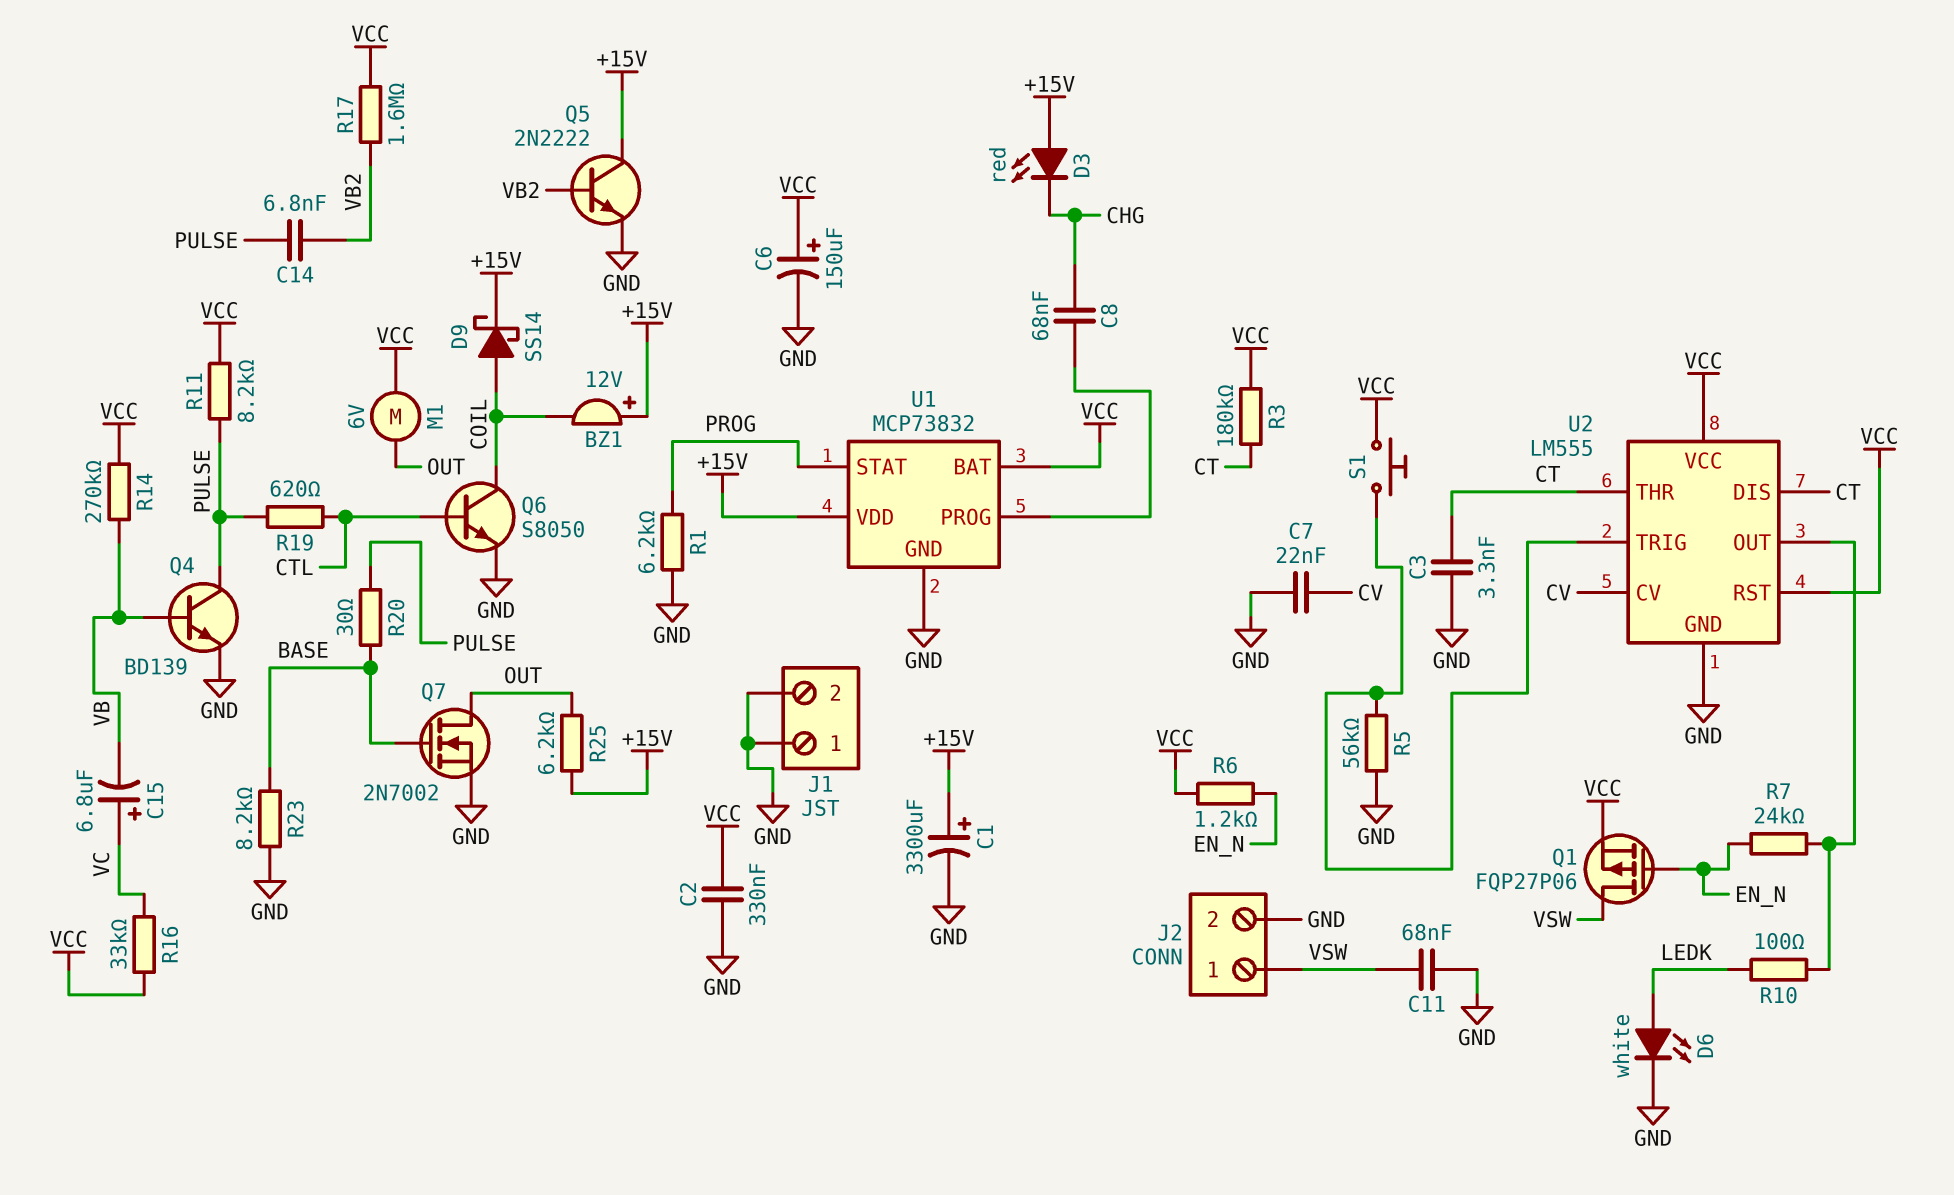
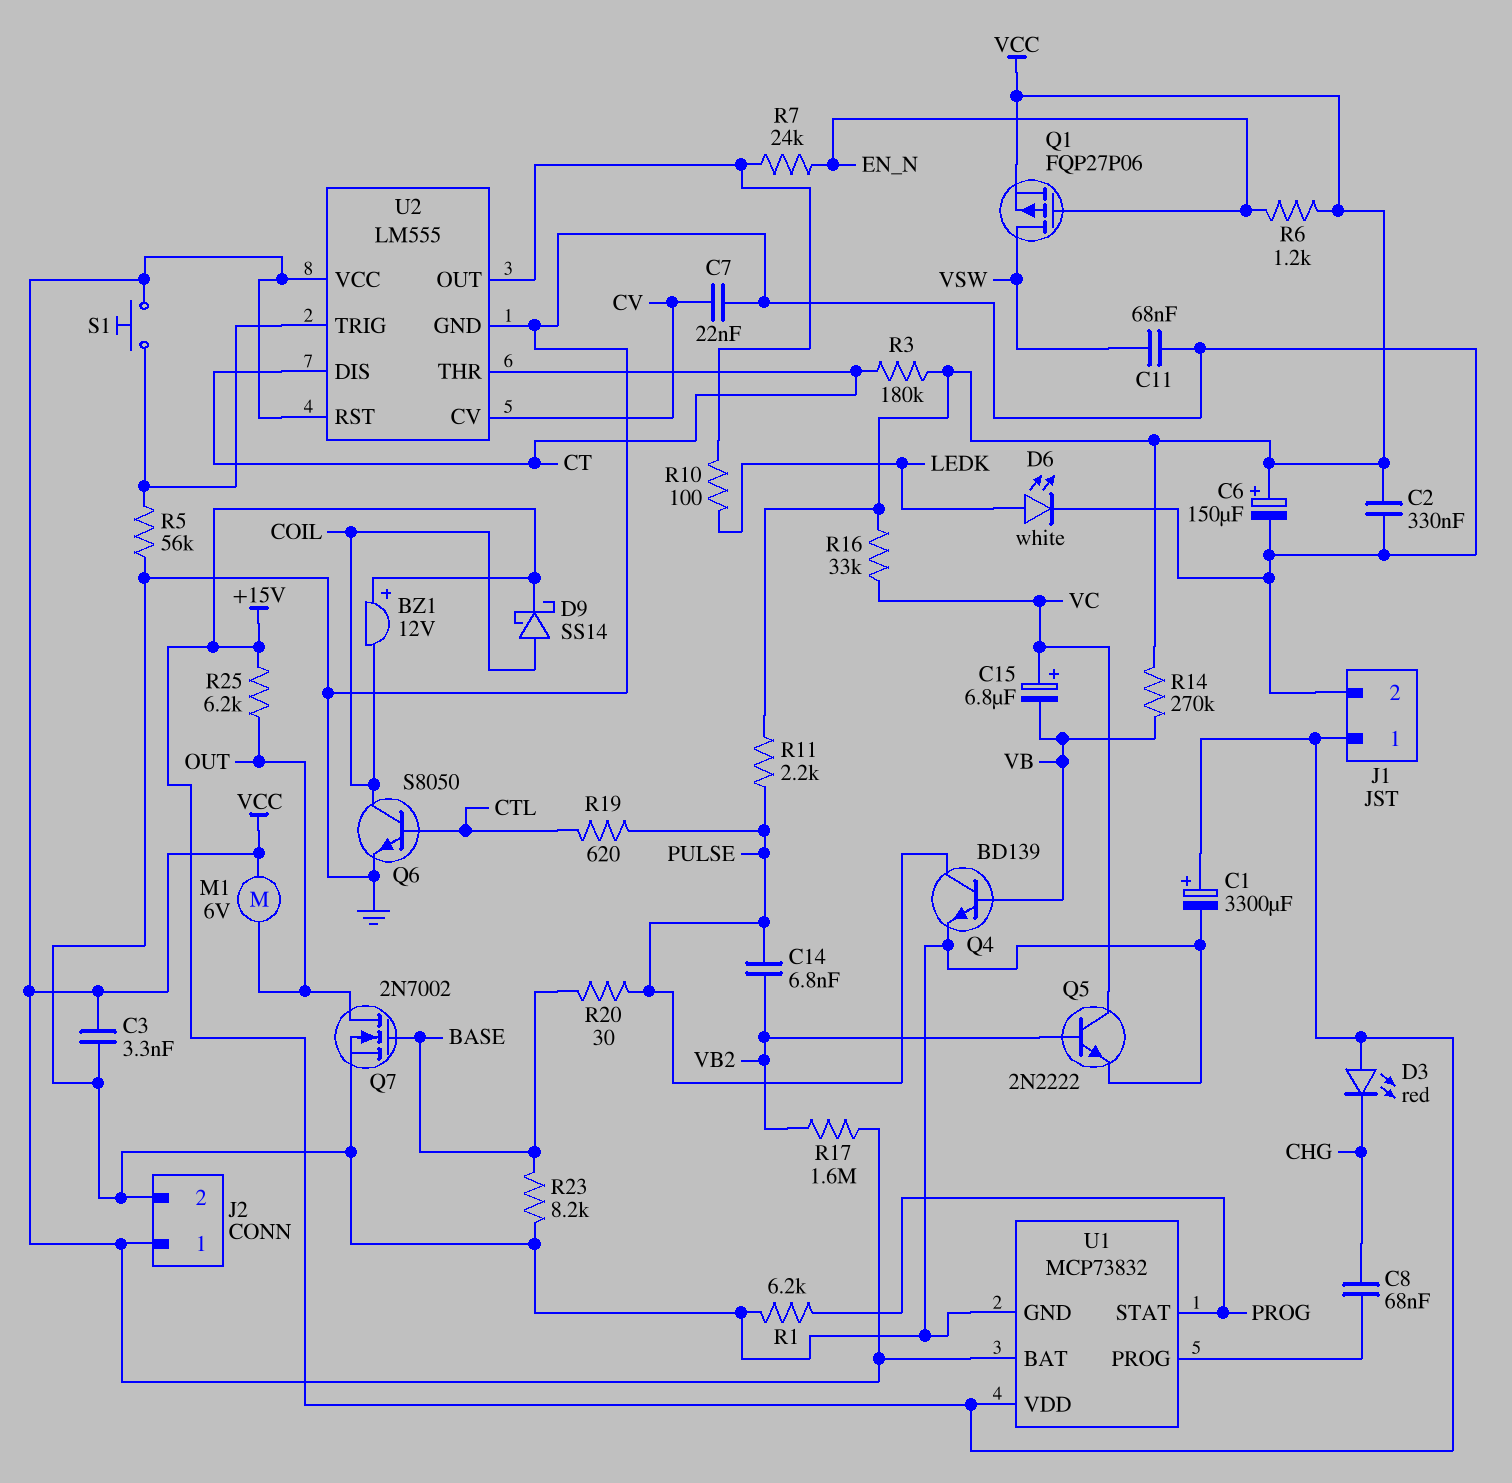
C3: 3.3nF (CT, GND) -> 3.3nF (GND, VCC)
J1 pin 1: GND -> +15V
J2 pin 1: VSW -> VCC
Q5: NPN 2N2222 (B VB2, C +15V, E GND) -> NPN 2N2222 (B VB2, C VC, E GND)
R11: 8.2k (PULSE, VCC) -> 2.2k (PULSE, VCC)

